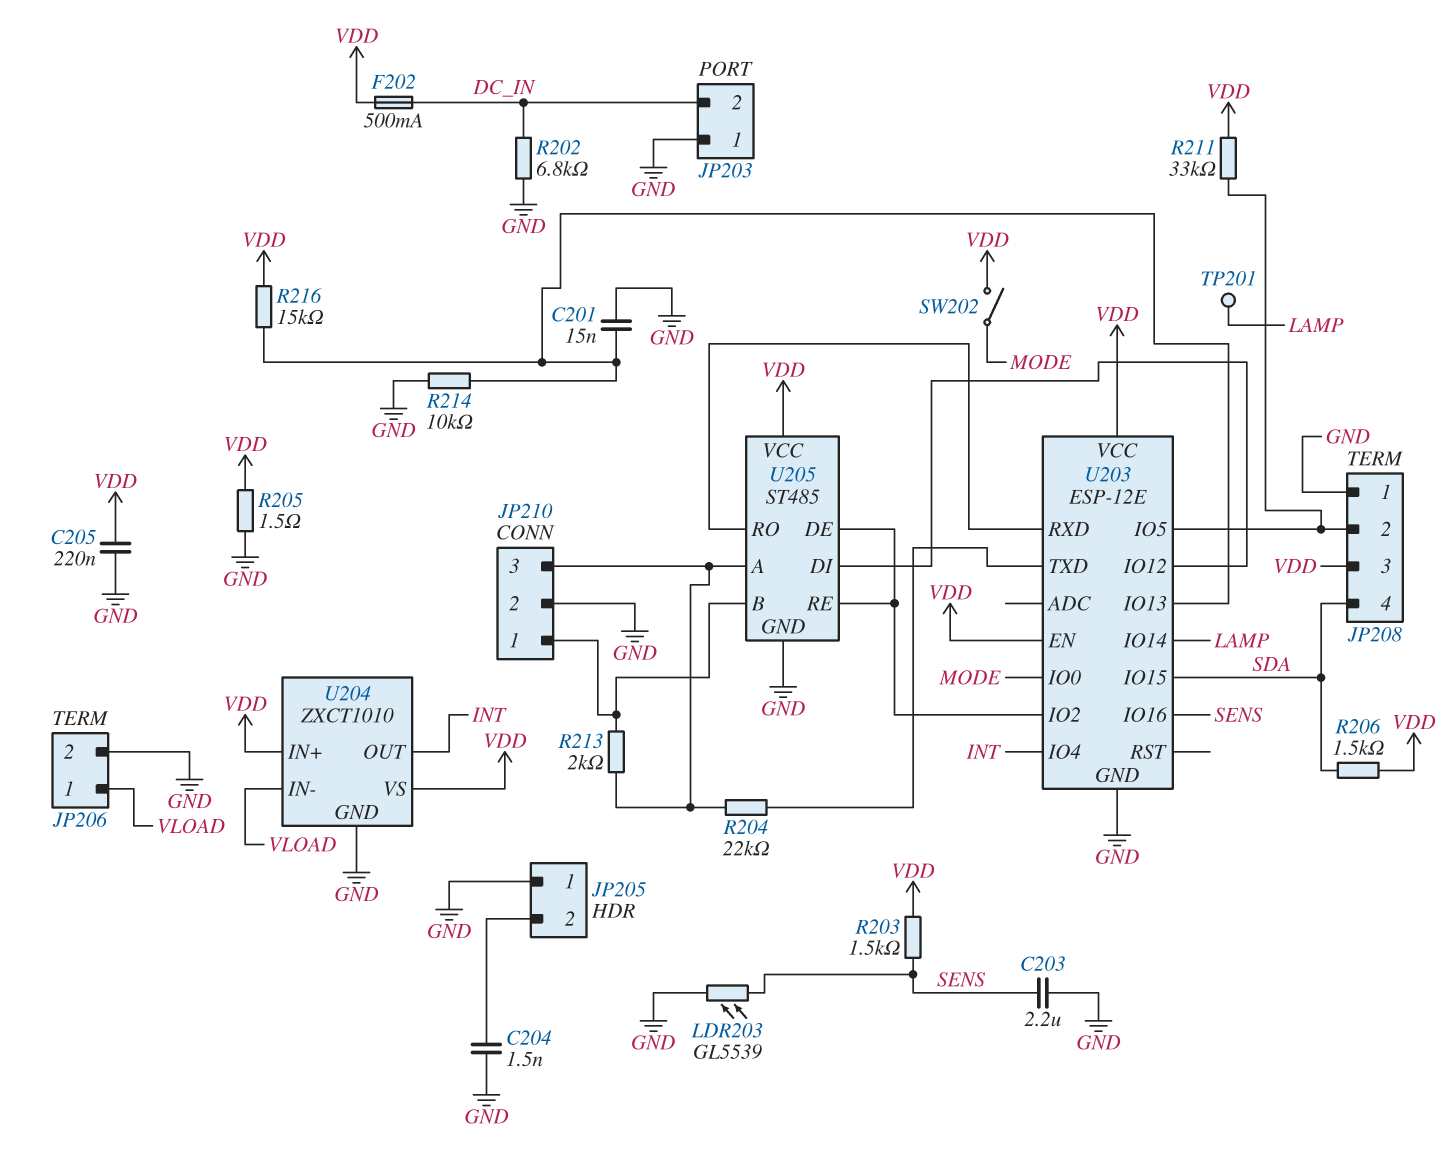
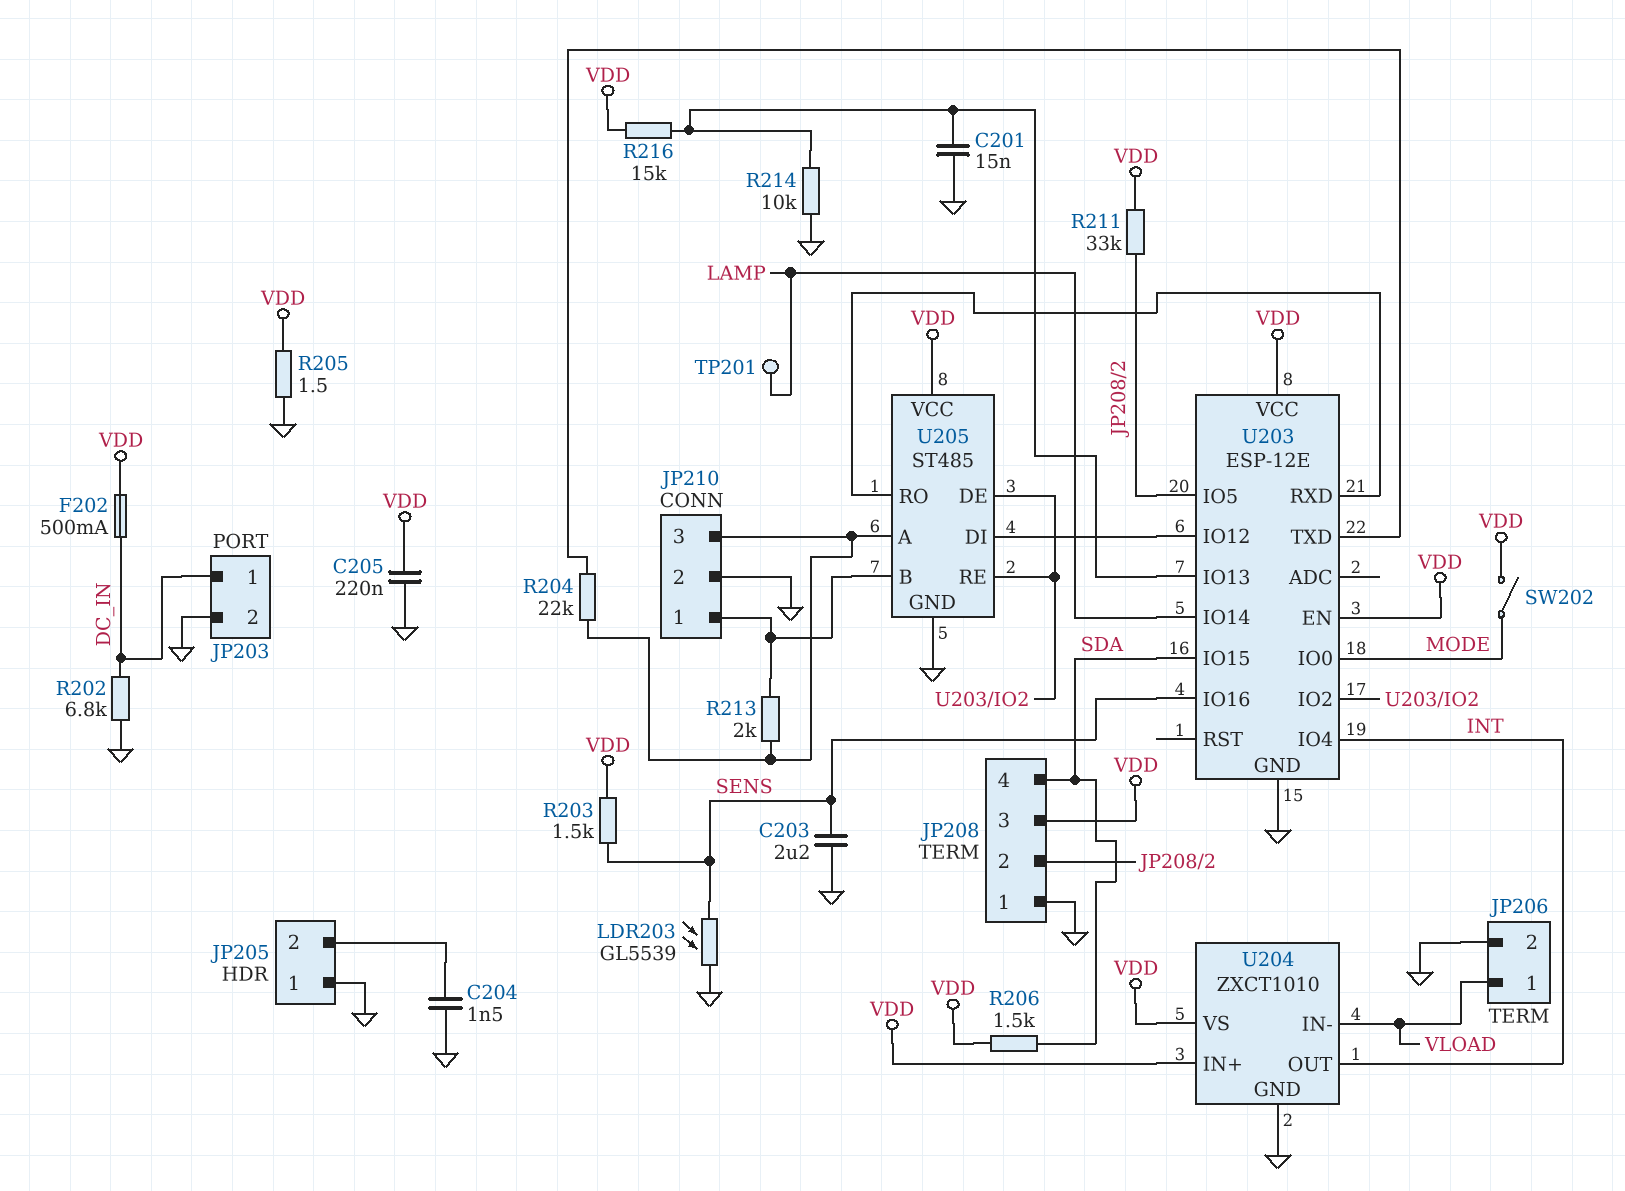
JP203 pin 1: GND -> DC_IN
JP203 pin 2: DC_IN -> GND

